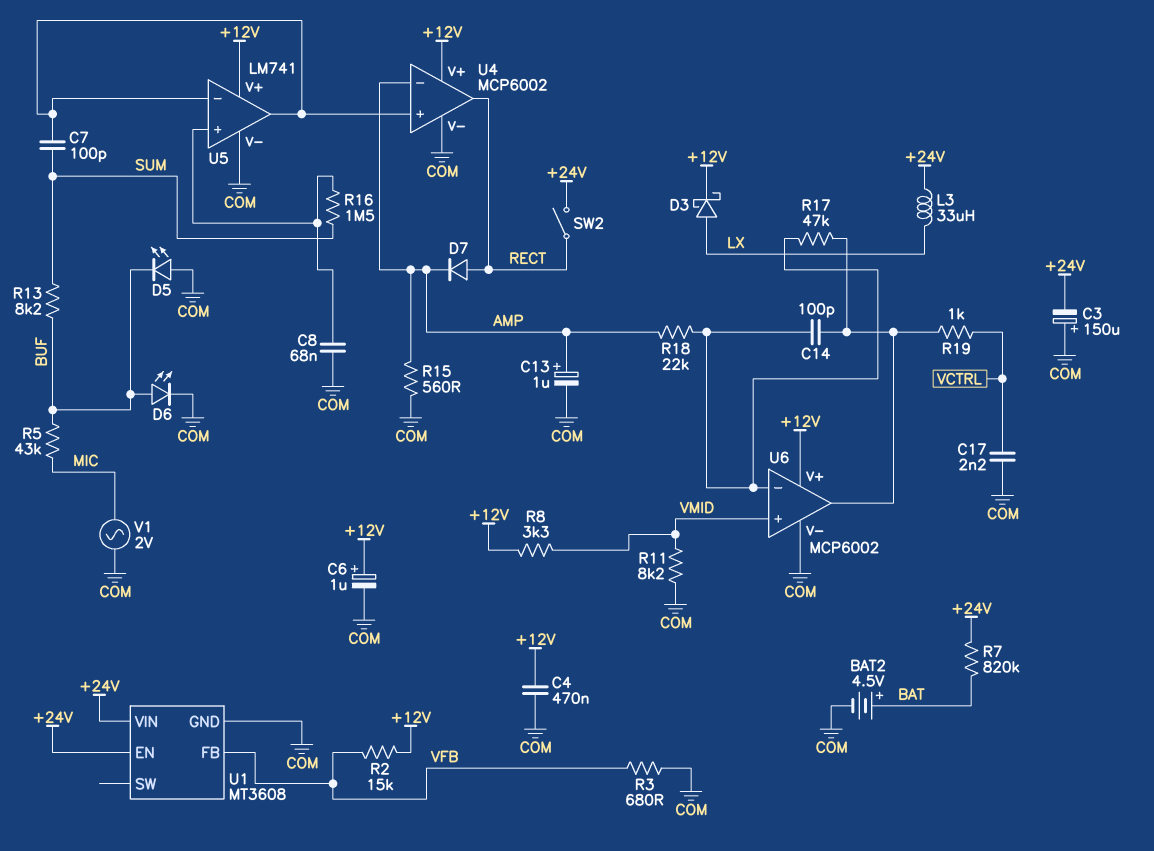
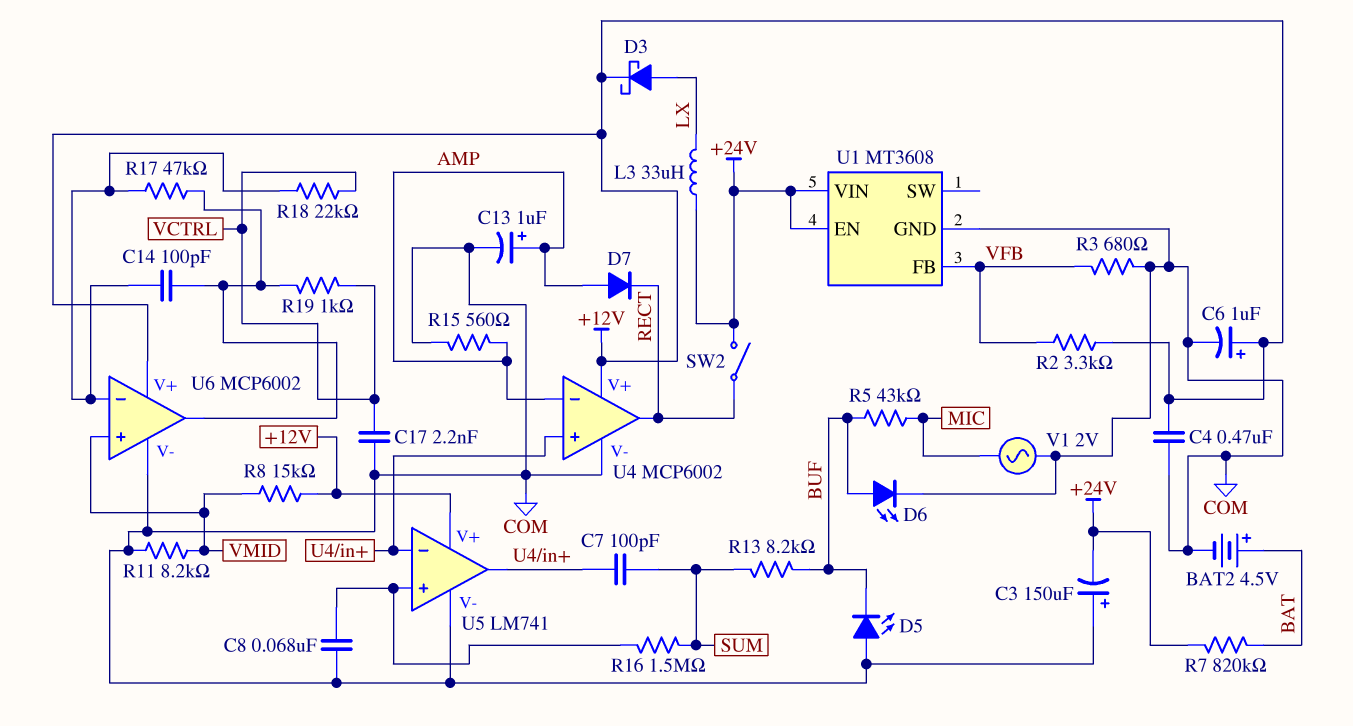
D7: diode (A RECT, K AMP) -> diode (A AMP, K RECT)
R2: 15k (+12V, VFB) -> 3.3k (+12V, VFB)
R8: 3.3k (+12V, VMID) -> 15k (+12V, VMID)
R18: 22k (AMP, U6/in-) -> 22k (U6/in-, VCTRL)

